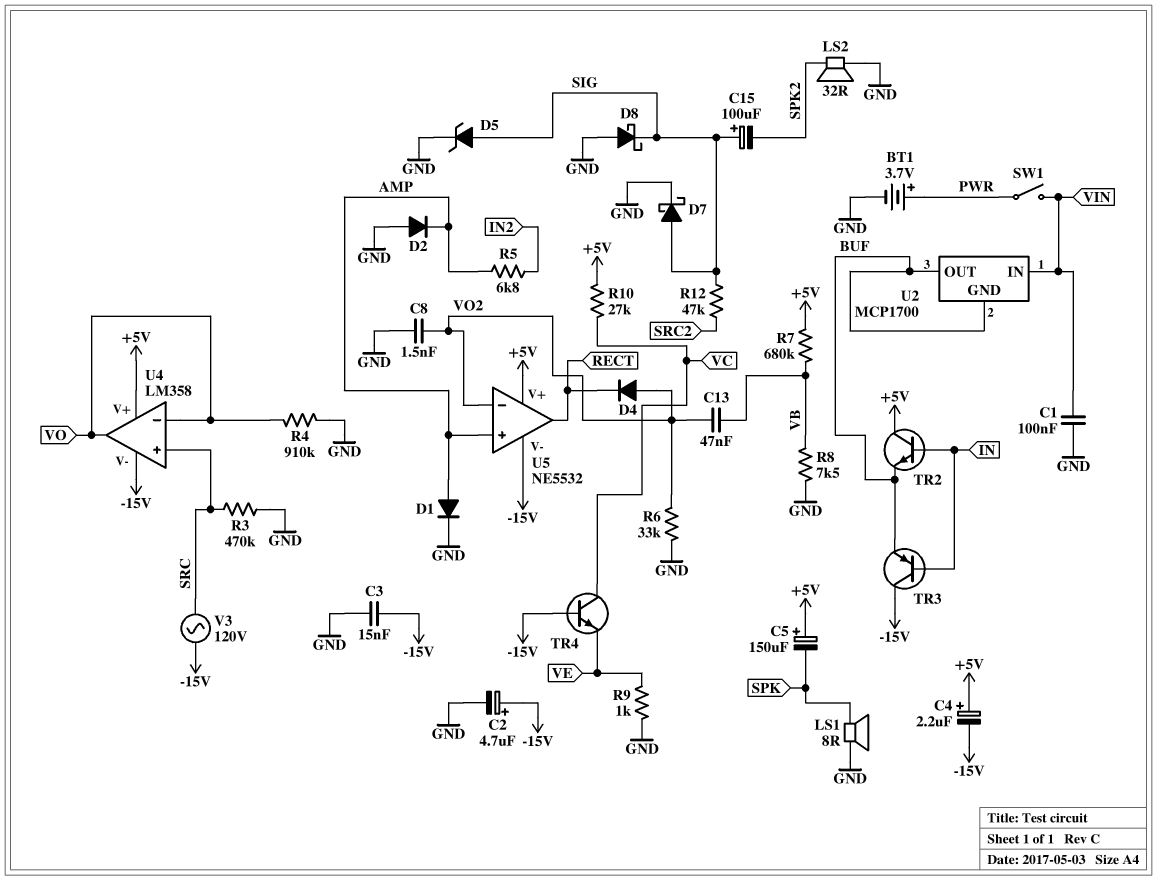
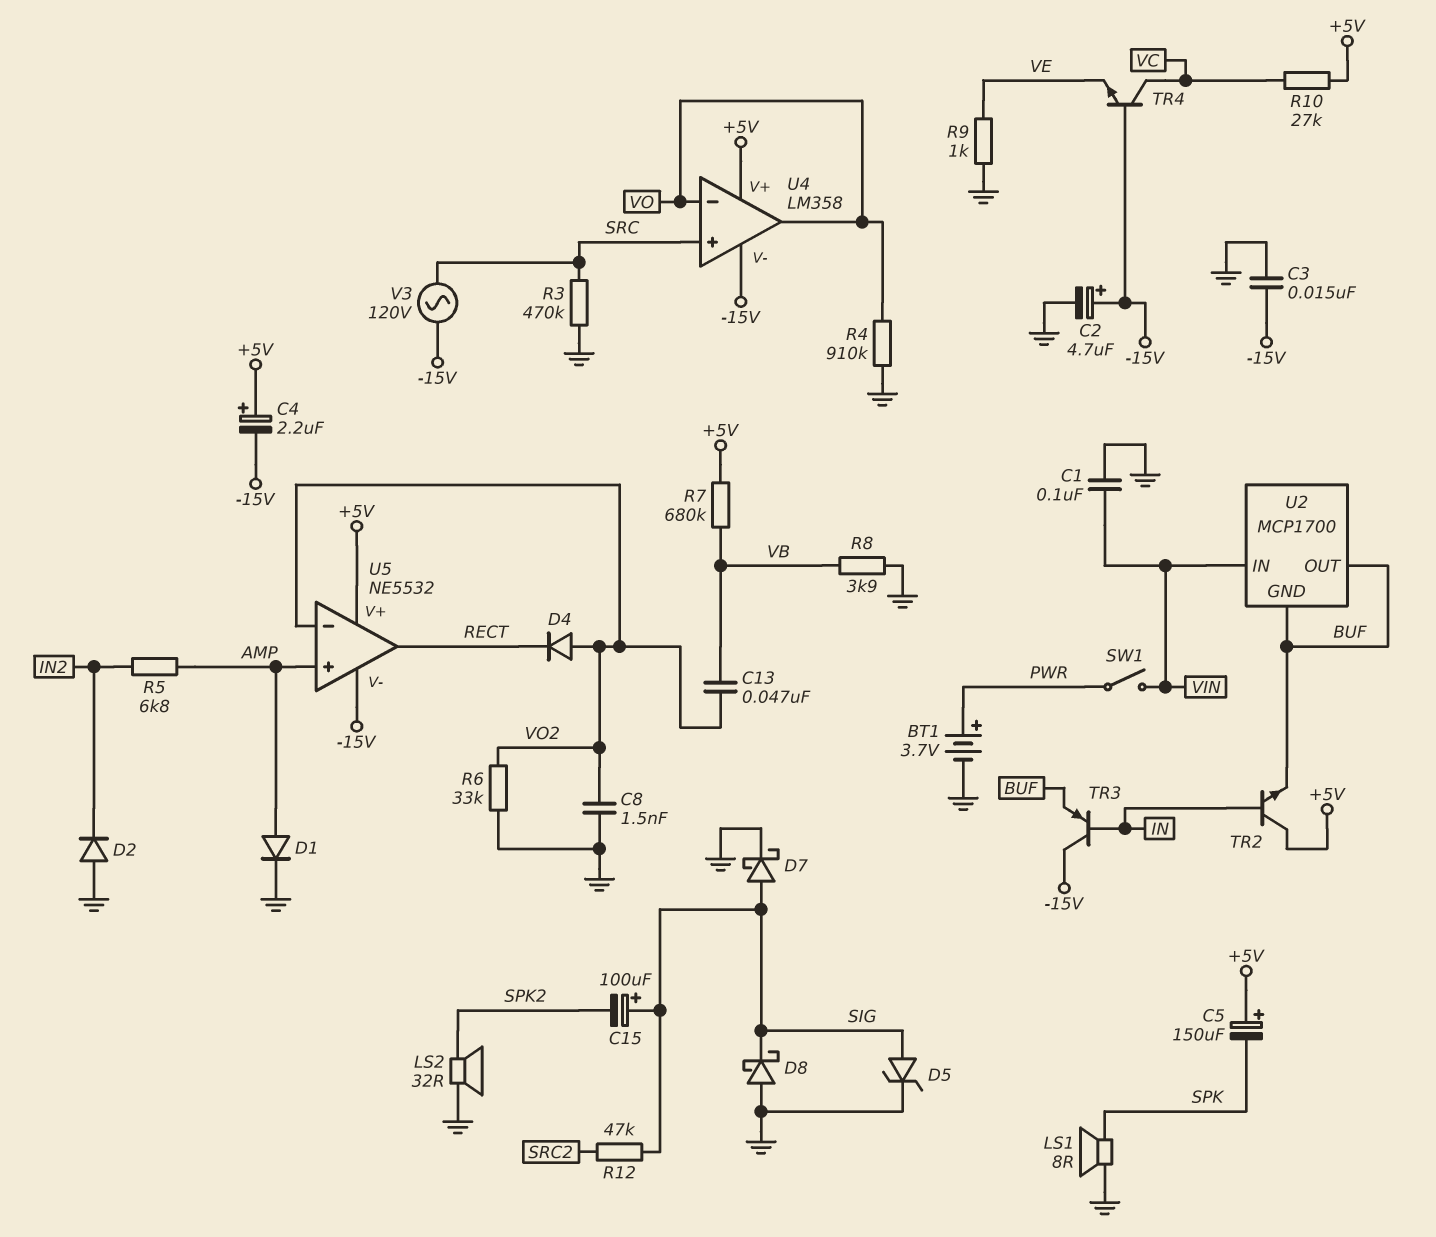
D2: diode (A GND, K AMP) -> diode (A GND, K IN2)
R8: 7.5k (GND, VB) -> 3.9k (GND, VB)

